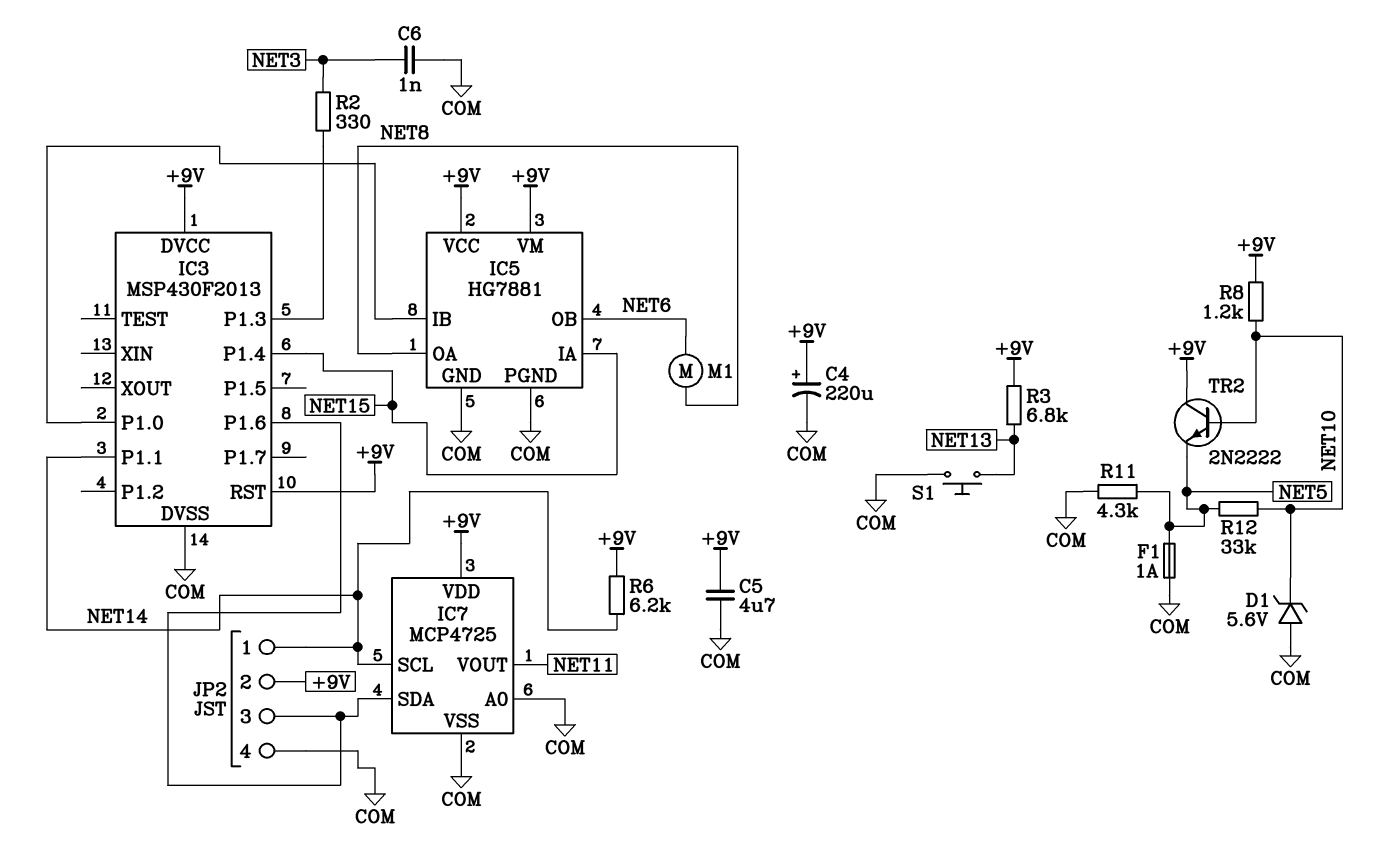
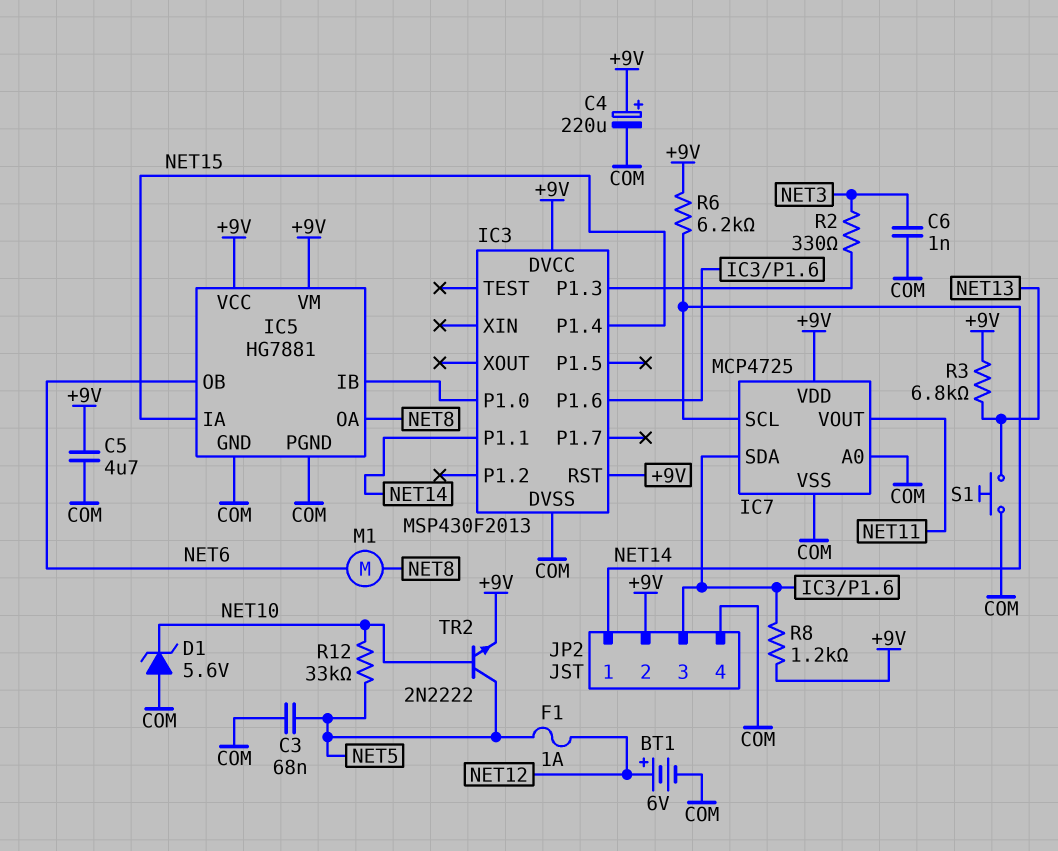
BT1: none -> 6V (plus NET12, minus COM)
C3: none -> 68nF (COM, NET5)
F1: 1A (COM, NET5) -> 1A (NET5, NET12)
R8: 1.2k (+9V, NET10) -> 1.2k (+9V, IC3/P1.6)
R11: 4.3k (COM, NET5) -> none
TR2: NPN 2N2222 (B NET10, C +9V, E NET5) -> NPN 2N2222 (B NET10, C NET5, E +9V)

